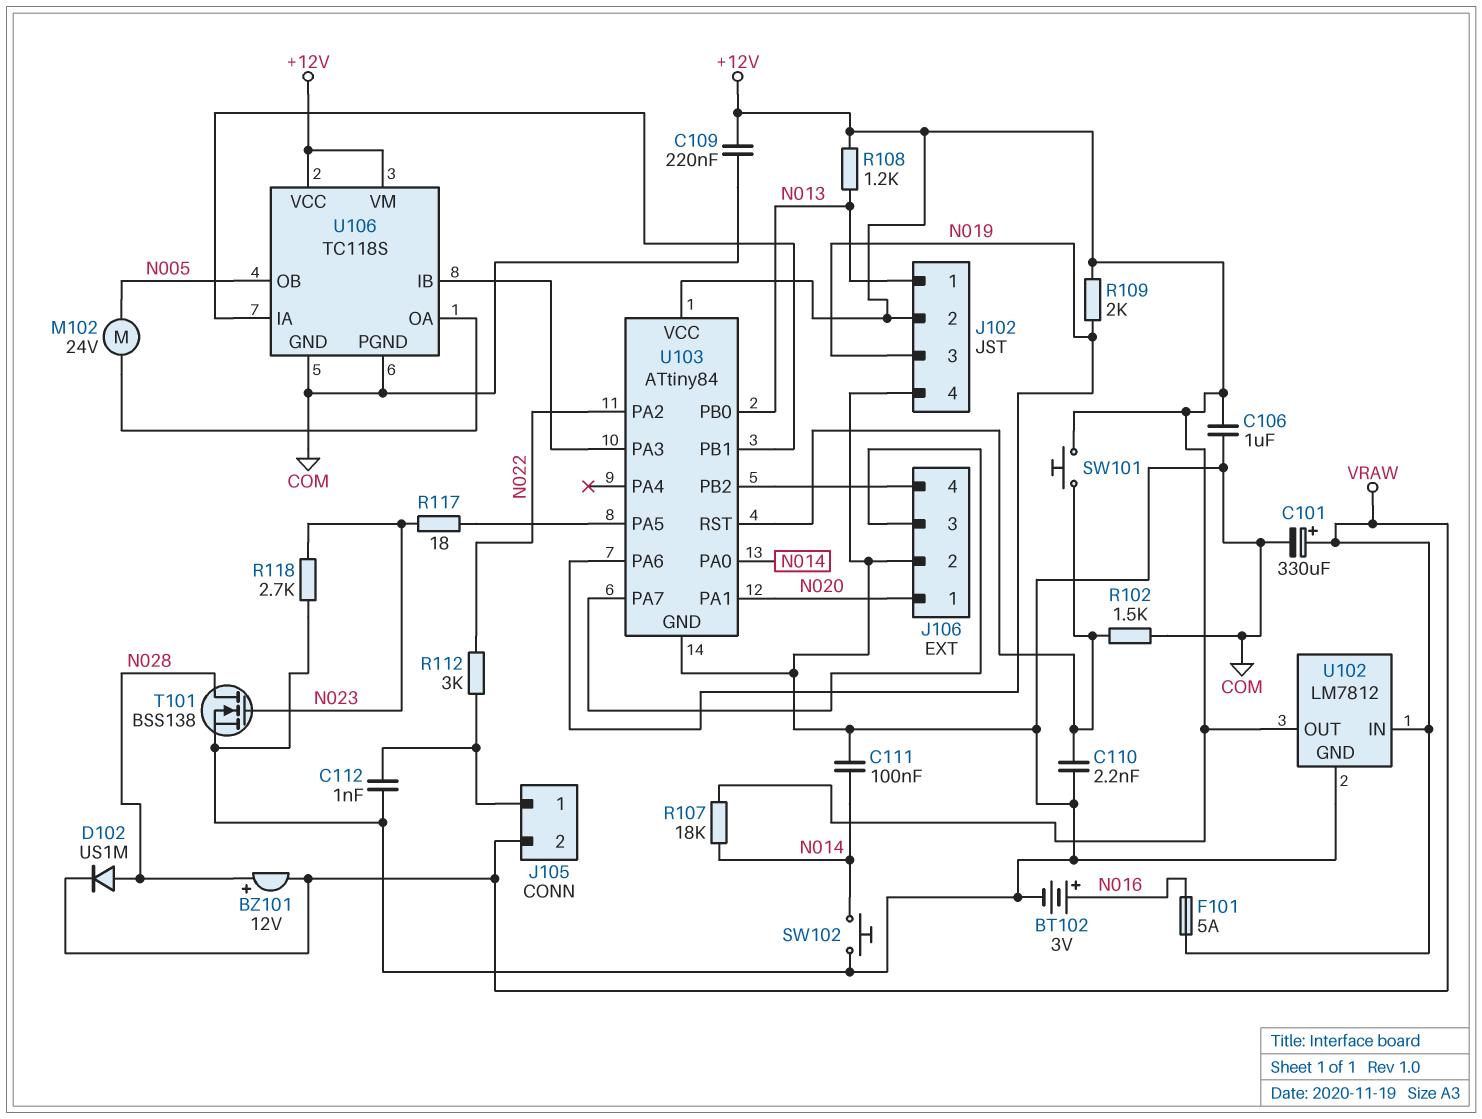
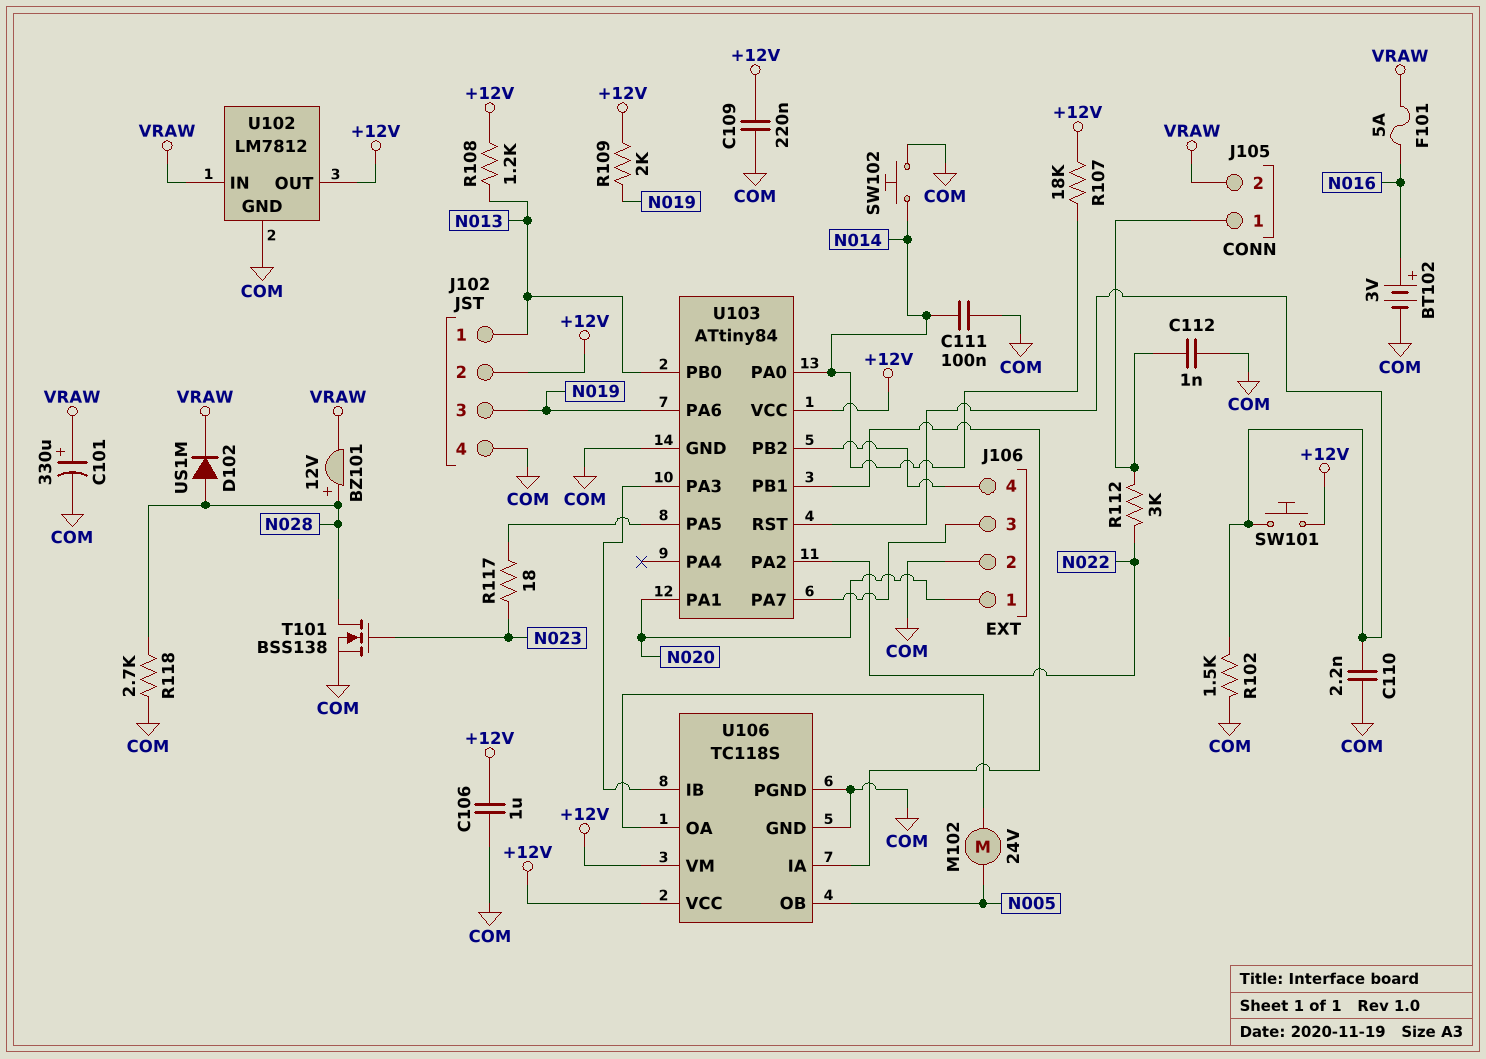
R118: 2.7k (COM, N023) -> 2.7k (COM, N028)

